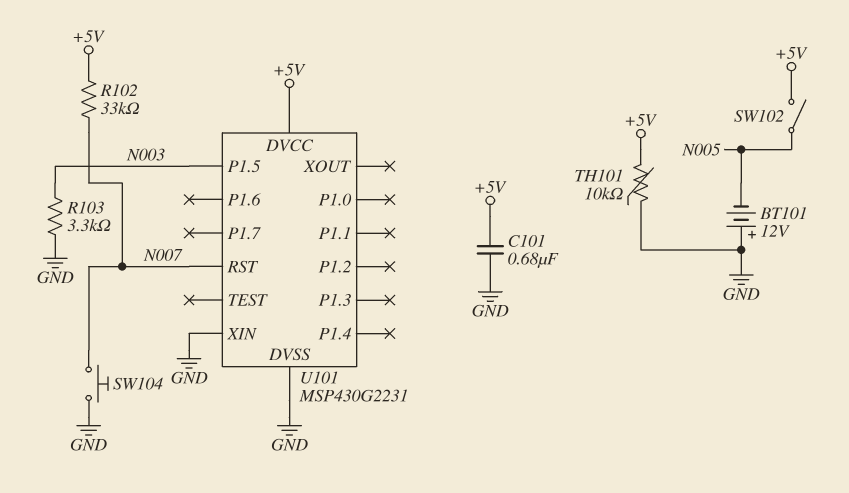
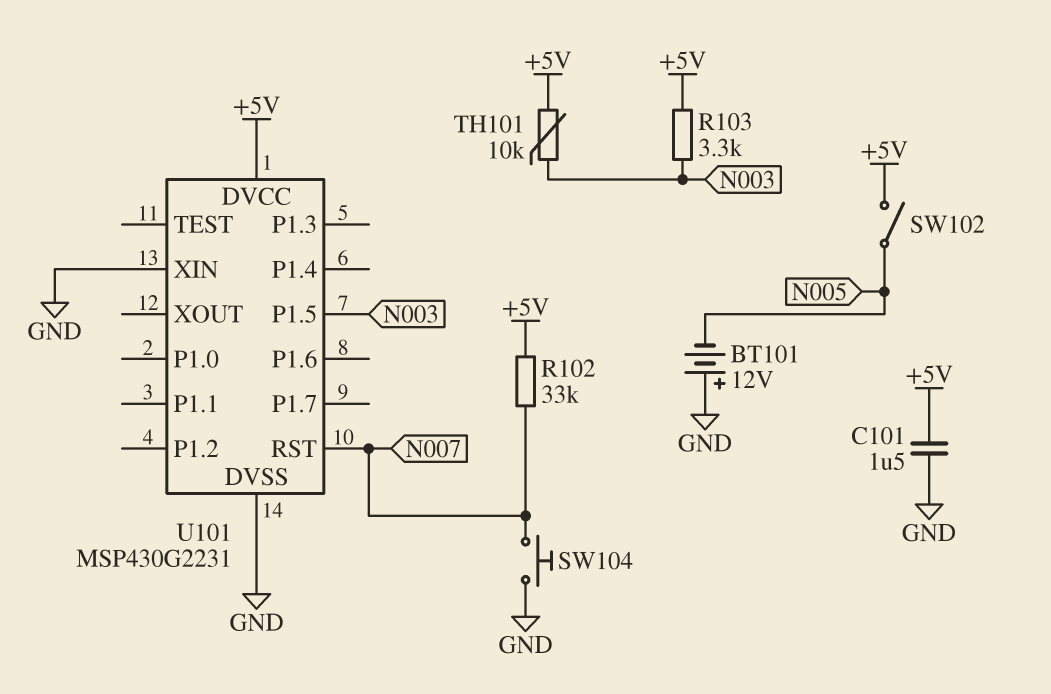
C101: 680nF (+5V, GND) -> 1.5uF (+5V, GND)
R103: 3.3k (GND, N003) -> 3.3k (+5V, N003)
TH101: 10k (+5V, GND) -> 10k (+5V, N003)

